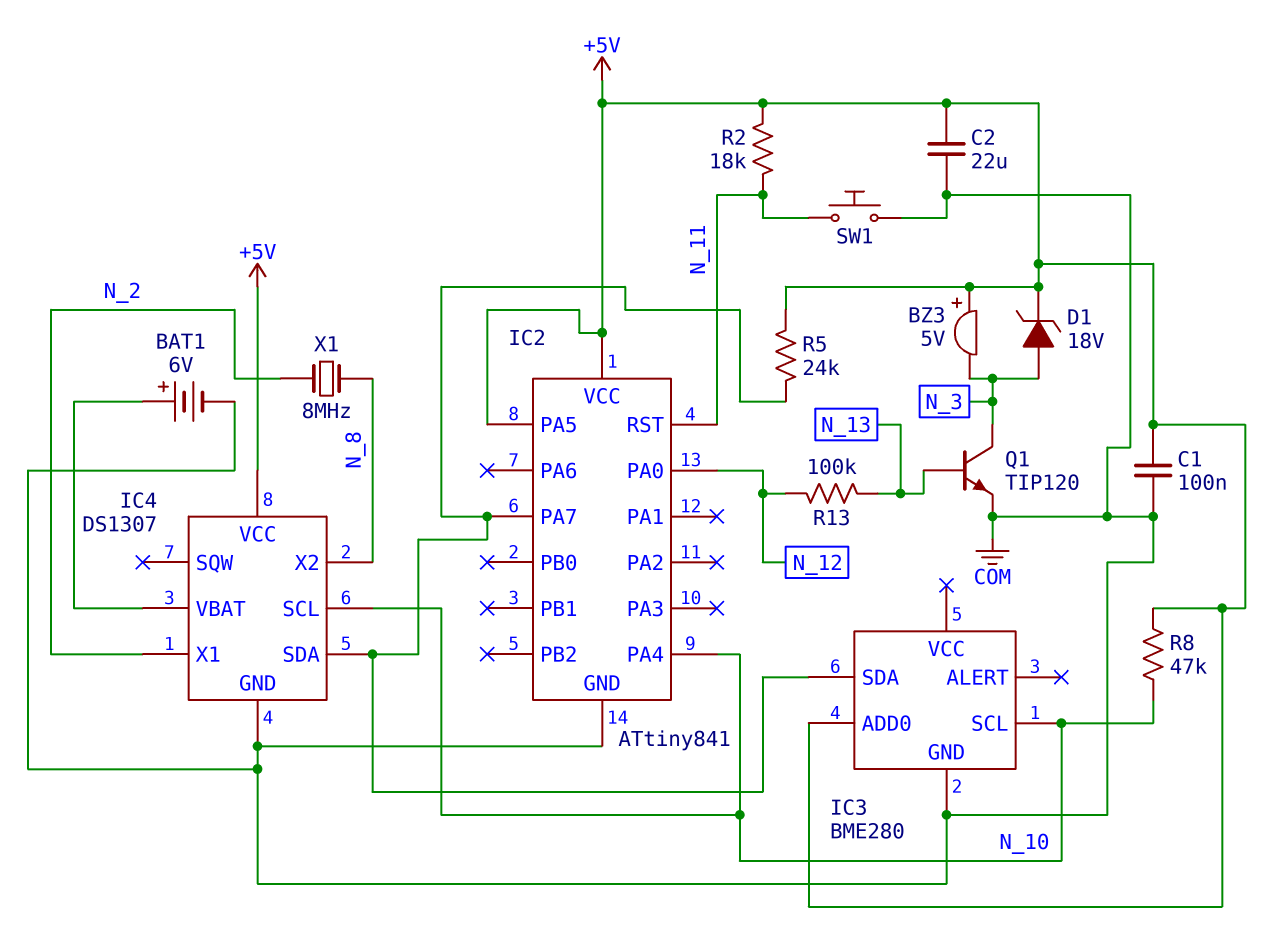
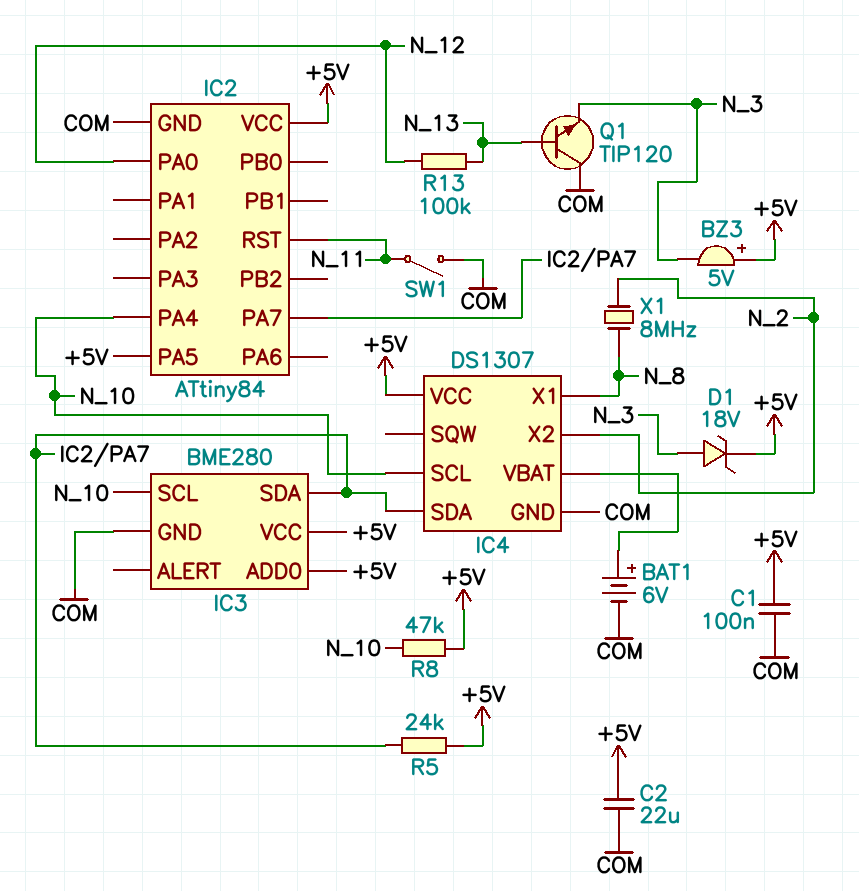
IC2: ATtiny841 -> ATtiny84
IC3 pin VCC: none -> +5V
IC4 pin X1: N_2 -> N_8
IC4 pin X2: N_8 -> N_2
Q1: NPN TIP120 (B N_13, C N_3, E COM) -> NPN TIP120 (B N_13, C COM, E N_3)
R2: 18k (+5V, N_11) -> none
SW1: button (COM, N_11) -> switch (COM, N_11)

